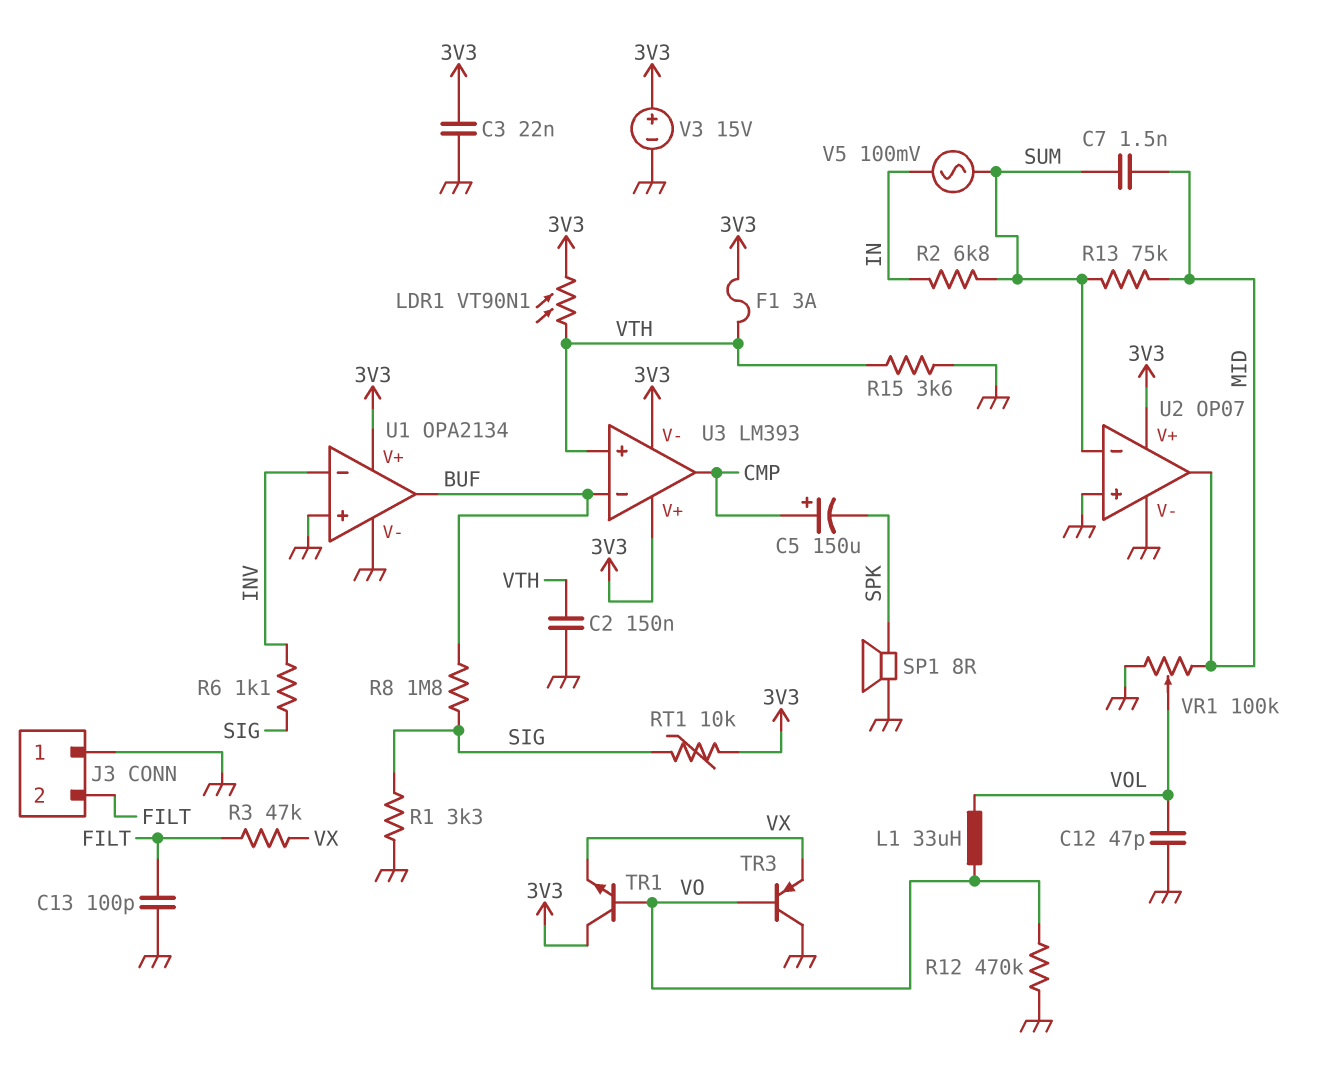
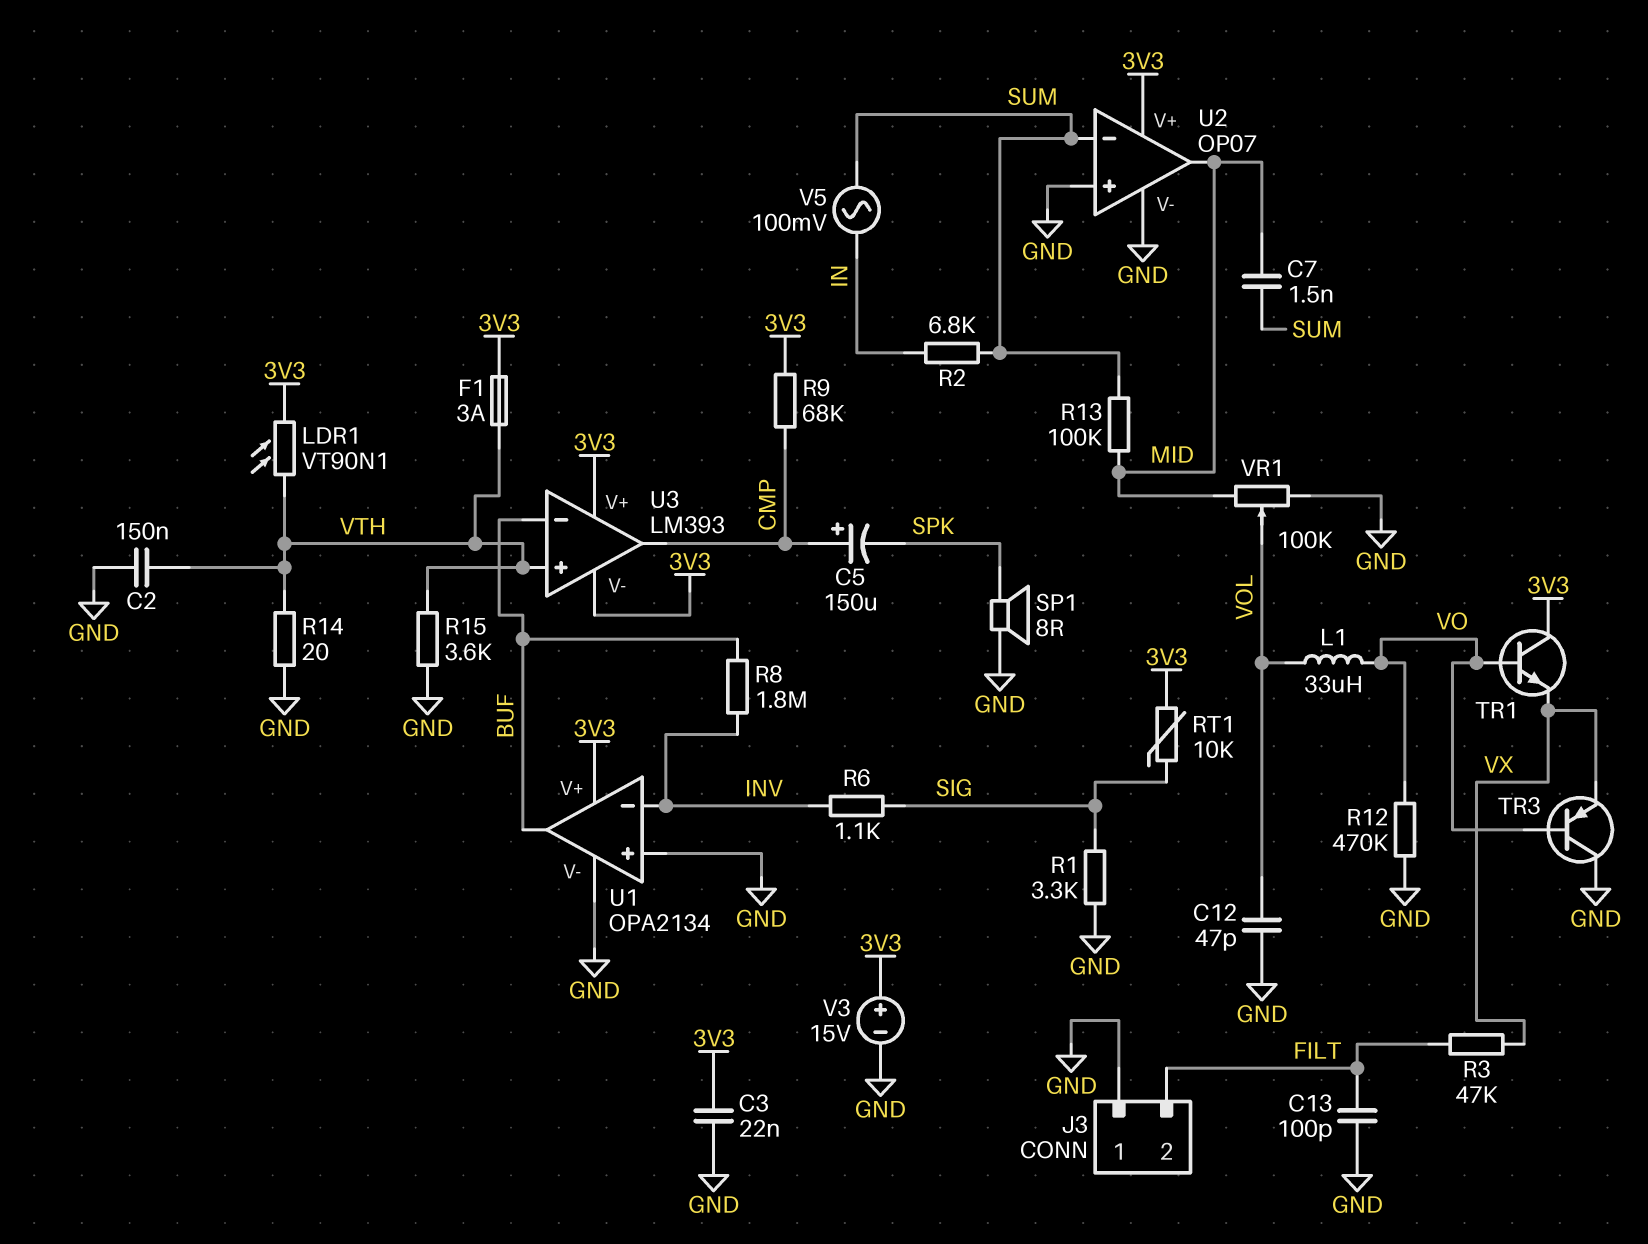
R8: 1.8M (BUF, SIG) -> 1.8M (BUF, INV)
R9: none -> 68k (3V3, CMP)
R13: 75k (MID, SUM) -> 100k (MID, SUM)
R14: none -> 20 (GND, VTH)

